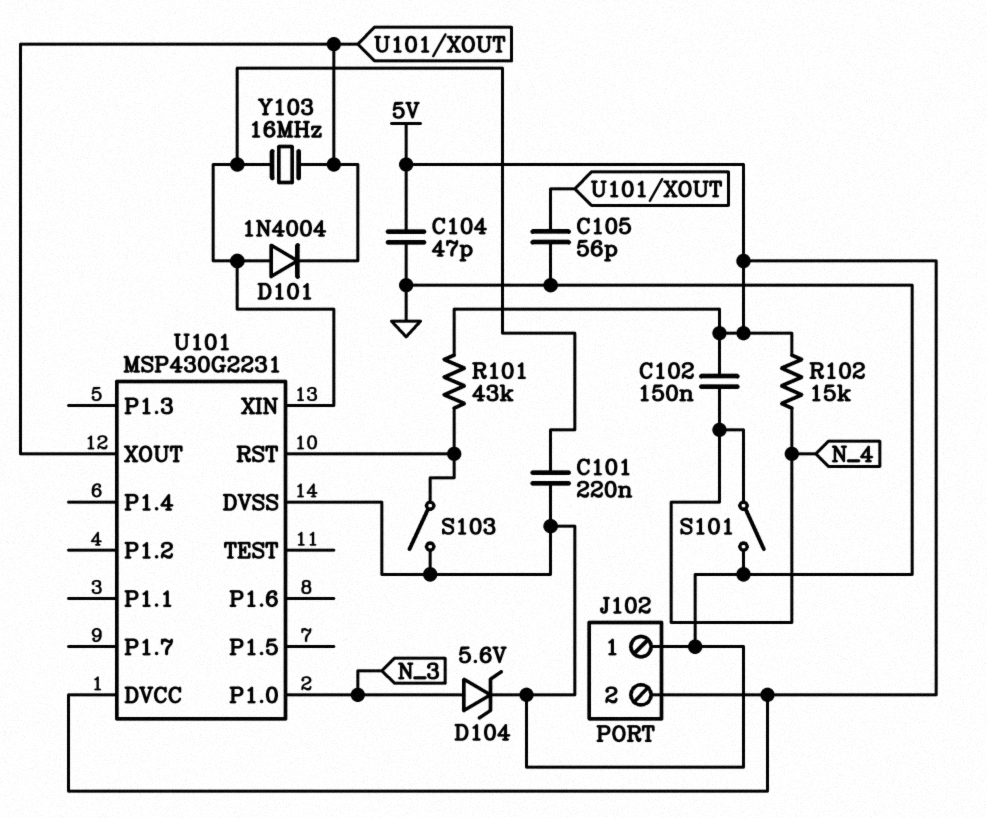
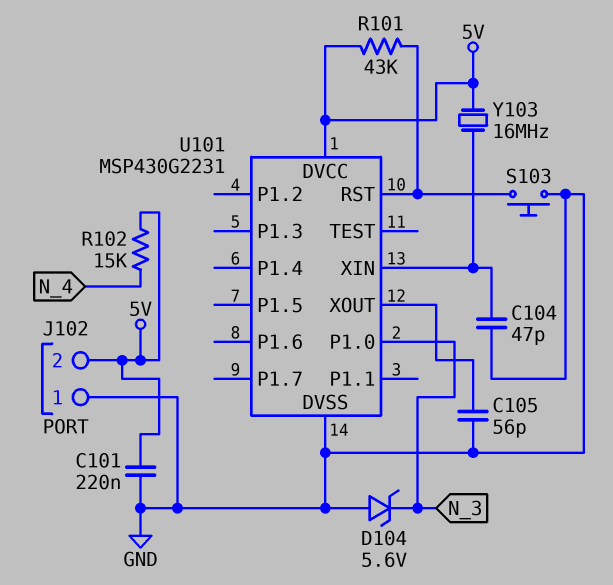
C101: 220nF (GND, U101/XIN) -> 220nF (5V, GND)
C102: 150nF (5V, N_4) -> none
C104: 47pF (5V, GND) -> 47pF (GND, U101/XIN)
D101: diode 1N4004 (A U101/XIN, K U101/XOUT) -> none
D104: zener 5.6V (A N_3, K GND) -> zener 5.6V (A GND, K N_3)
S101: switch (GND, N_4) -> none
S103: switch (GND, U101/RST) -> button (GND, U101/RST)
Y103: 16MHz (U101/XIN, U101/XOUT) -> 16MHz (5V, U101/XIN)

